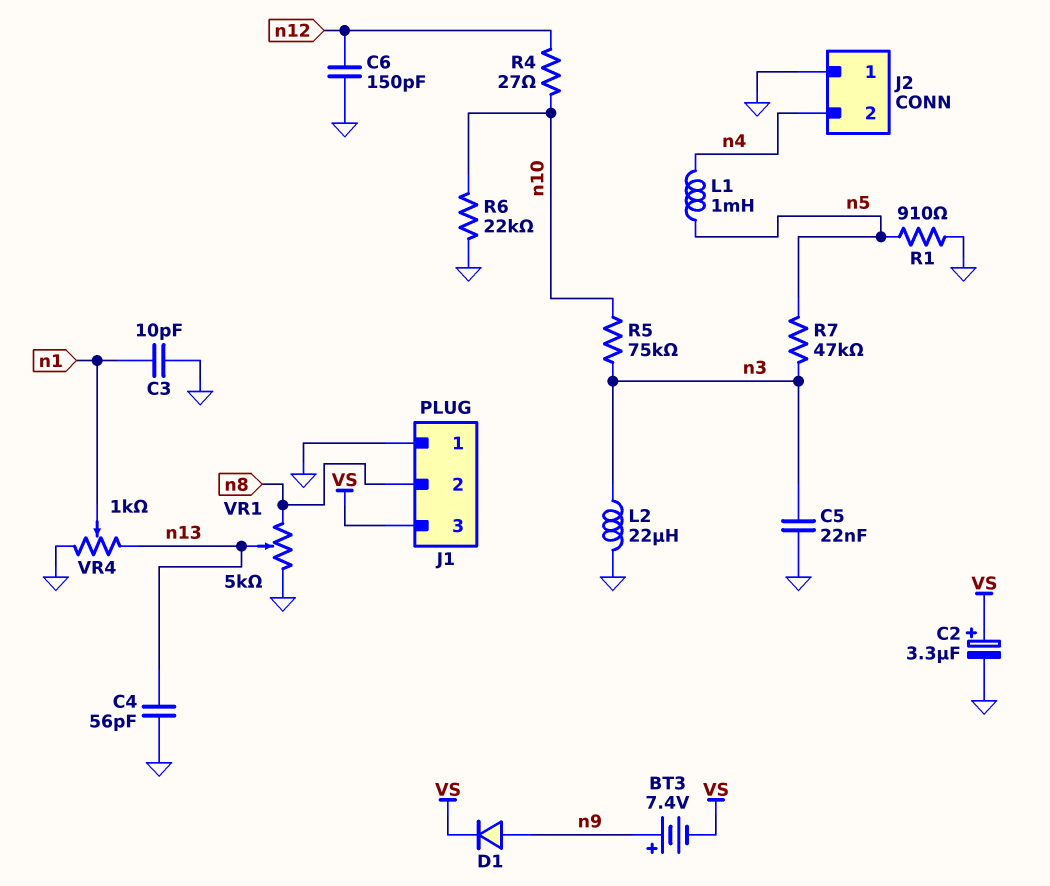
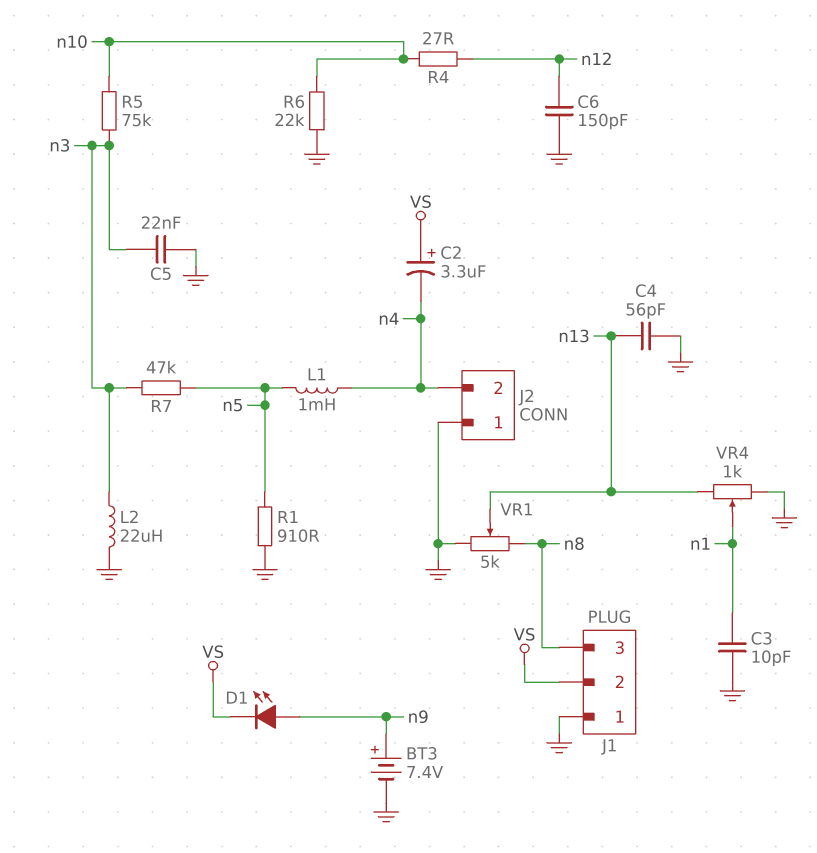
BT3: 7.4V (plus n9, minus VS) -> 7.4V (plus n9, minus GND)
C2: 3.3uF (plus VS, minus GND) -> 3.3uF (plus VS, minus n4)
D1: diode (A n9, K VS) -> LED (A n9, K VS)
J1 pin 2: n8 -> VS
J1 pin 3: VS -> n8

